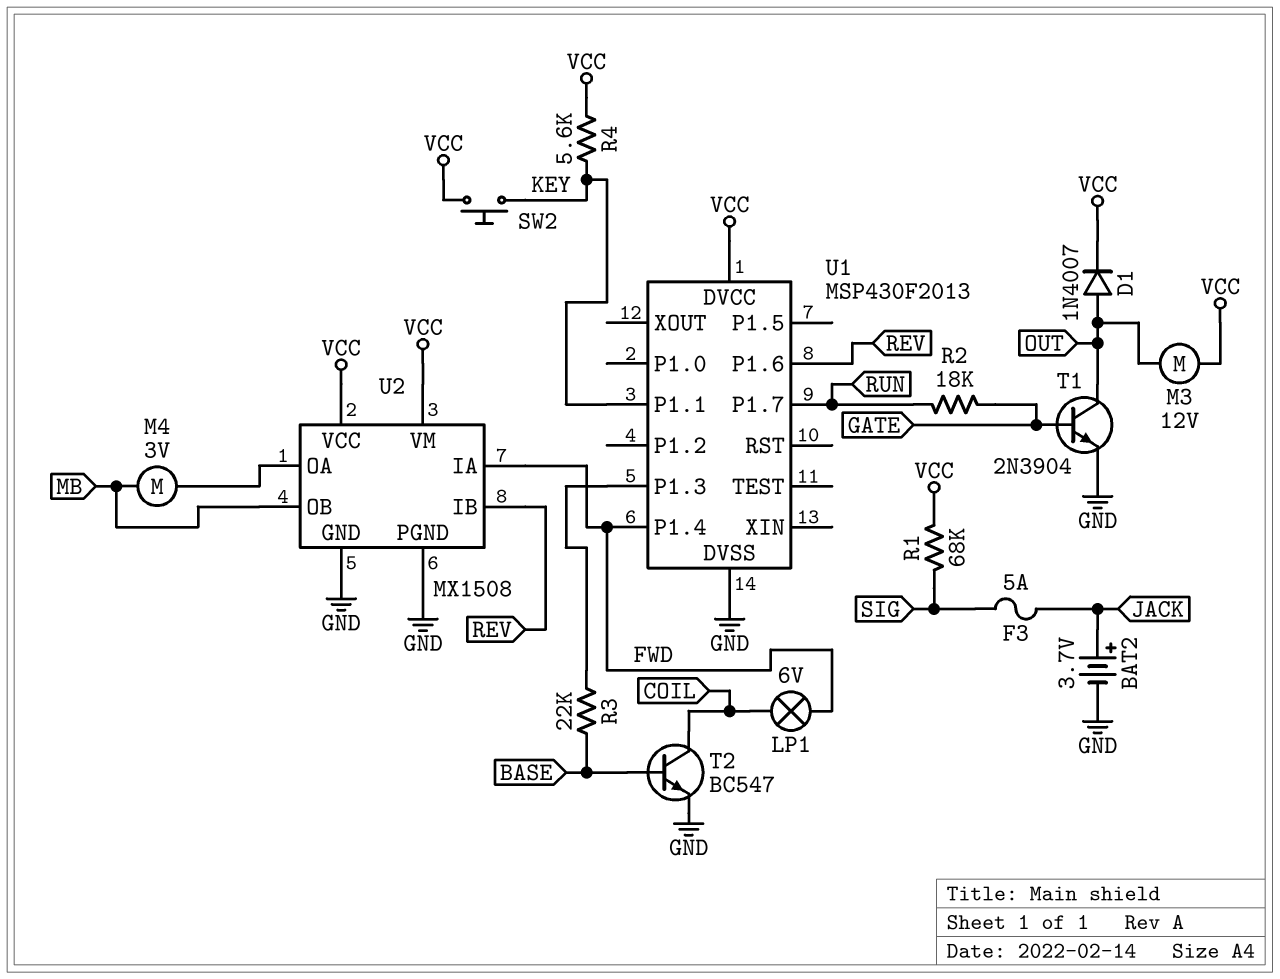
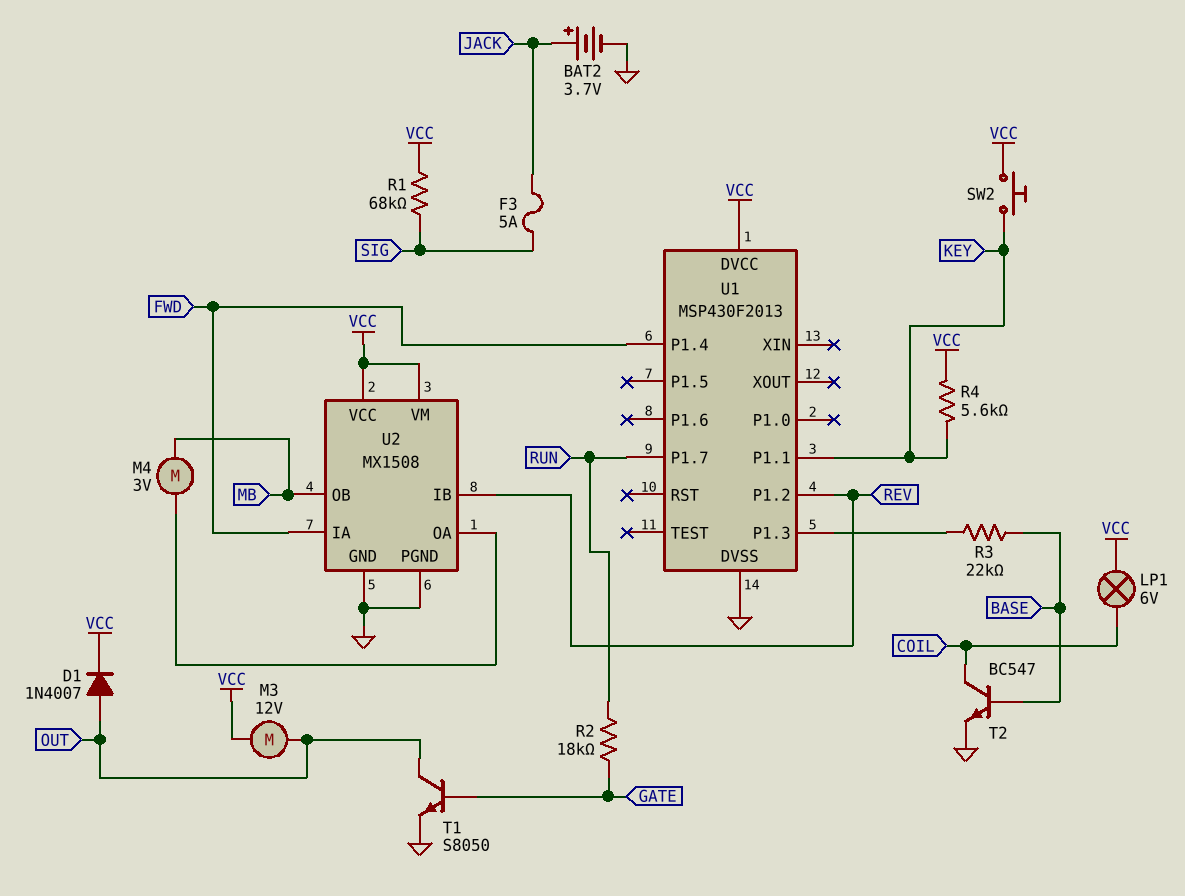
LP1: lamp 6V (COIL, FWD) -> lamp 6V (COIL, VCC)
T1: NPN 2N3904 (B GATE, C OUT, E GND) -> NPN S8050 (B GATE, C OUT, E GND)
U1 pin P1.2: none -> REV
U1 pin P1.6: REV -> none

